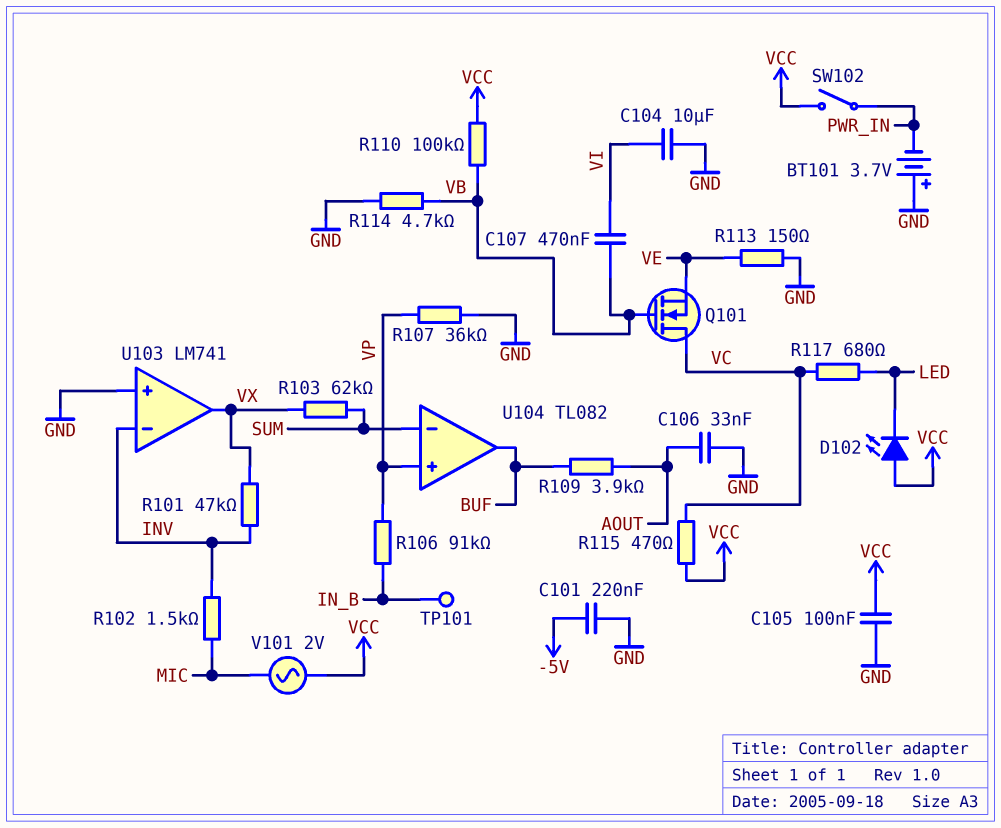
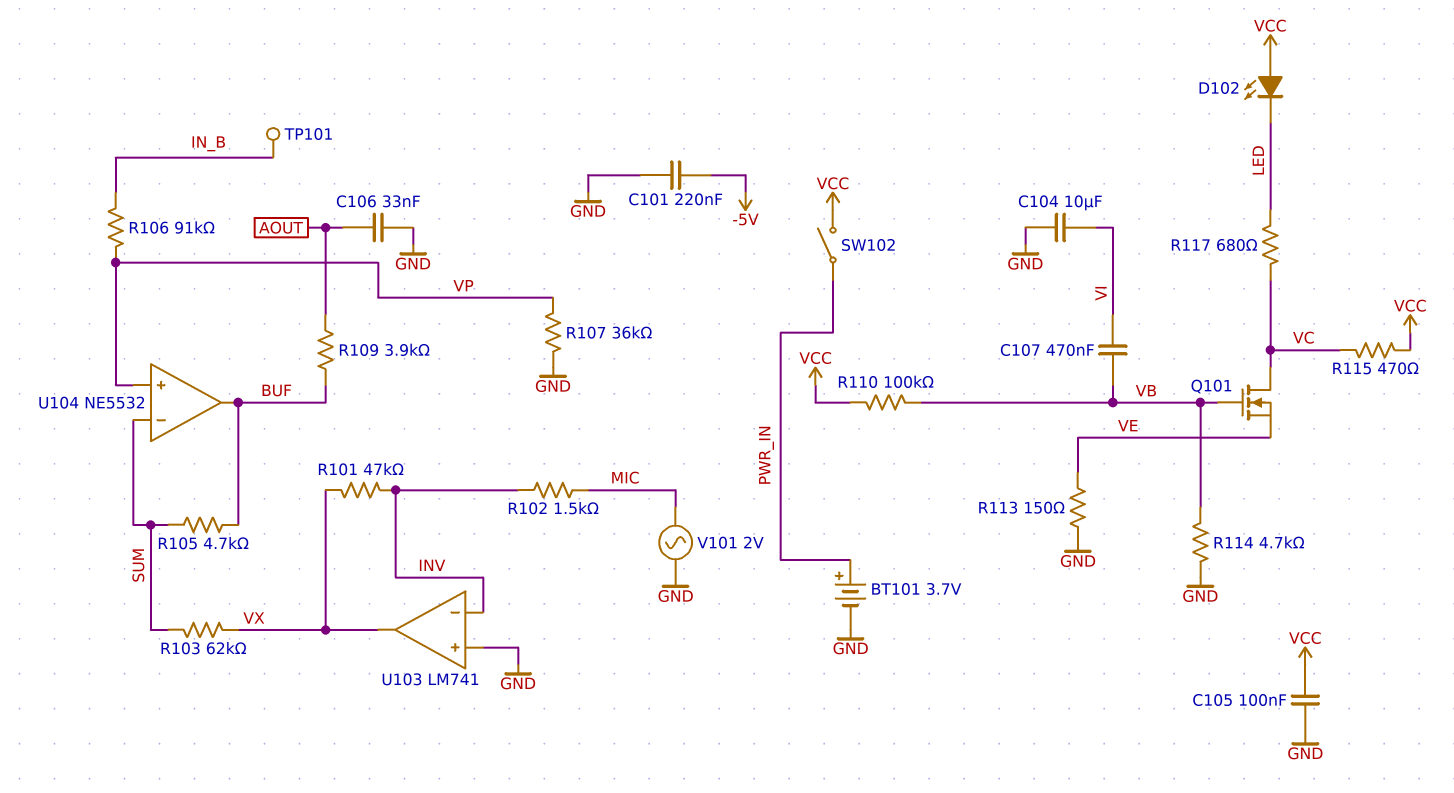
BT101: 3.7V (plus GND, minus PWR_IN) -> 3.7V (plus PWR_IN, minus GND)
R105: none -> 4.7k (BUF, SUM)
U104: TL082 -> NE5532
V101: AC 2V (MIC, VCC) -> AC 2V (GND, MIC)

